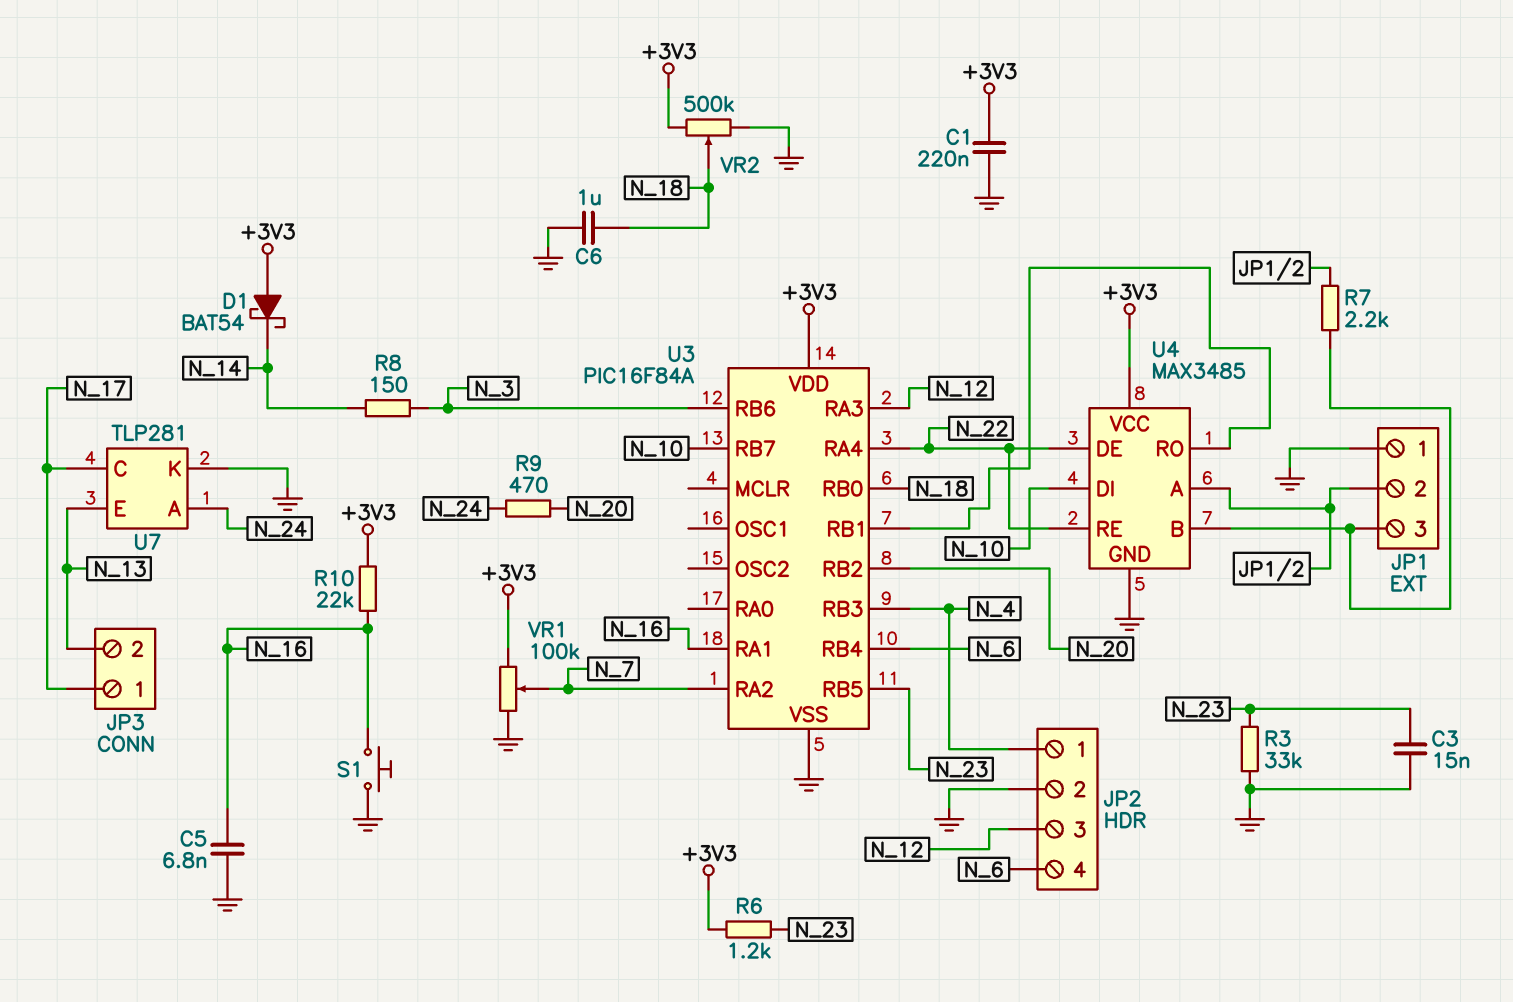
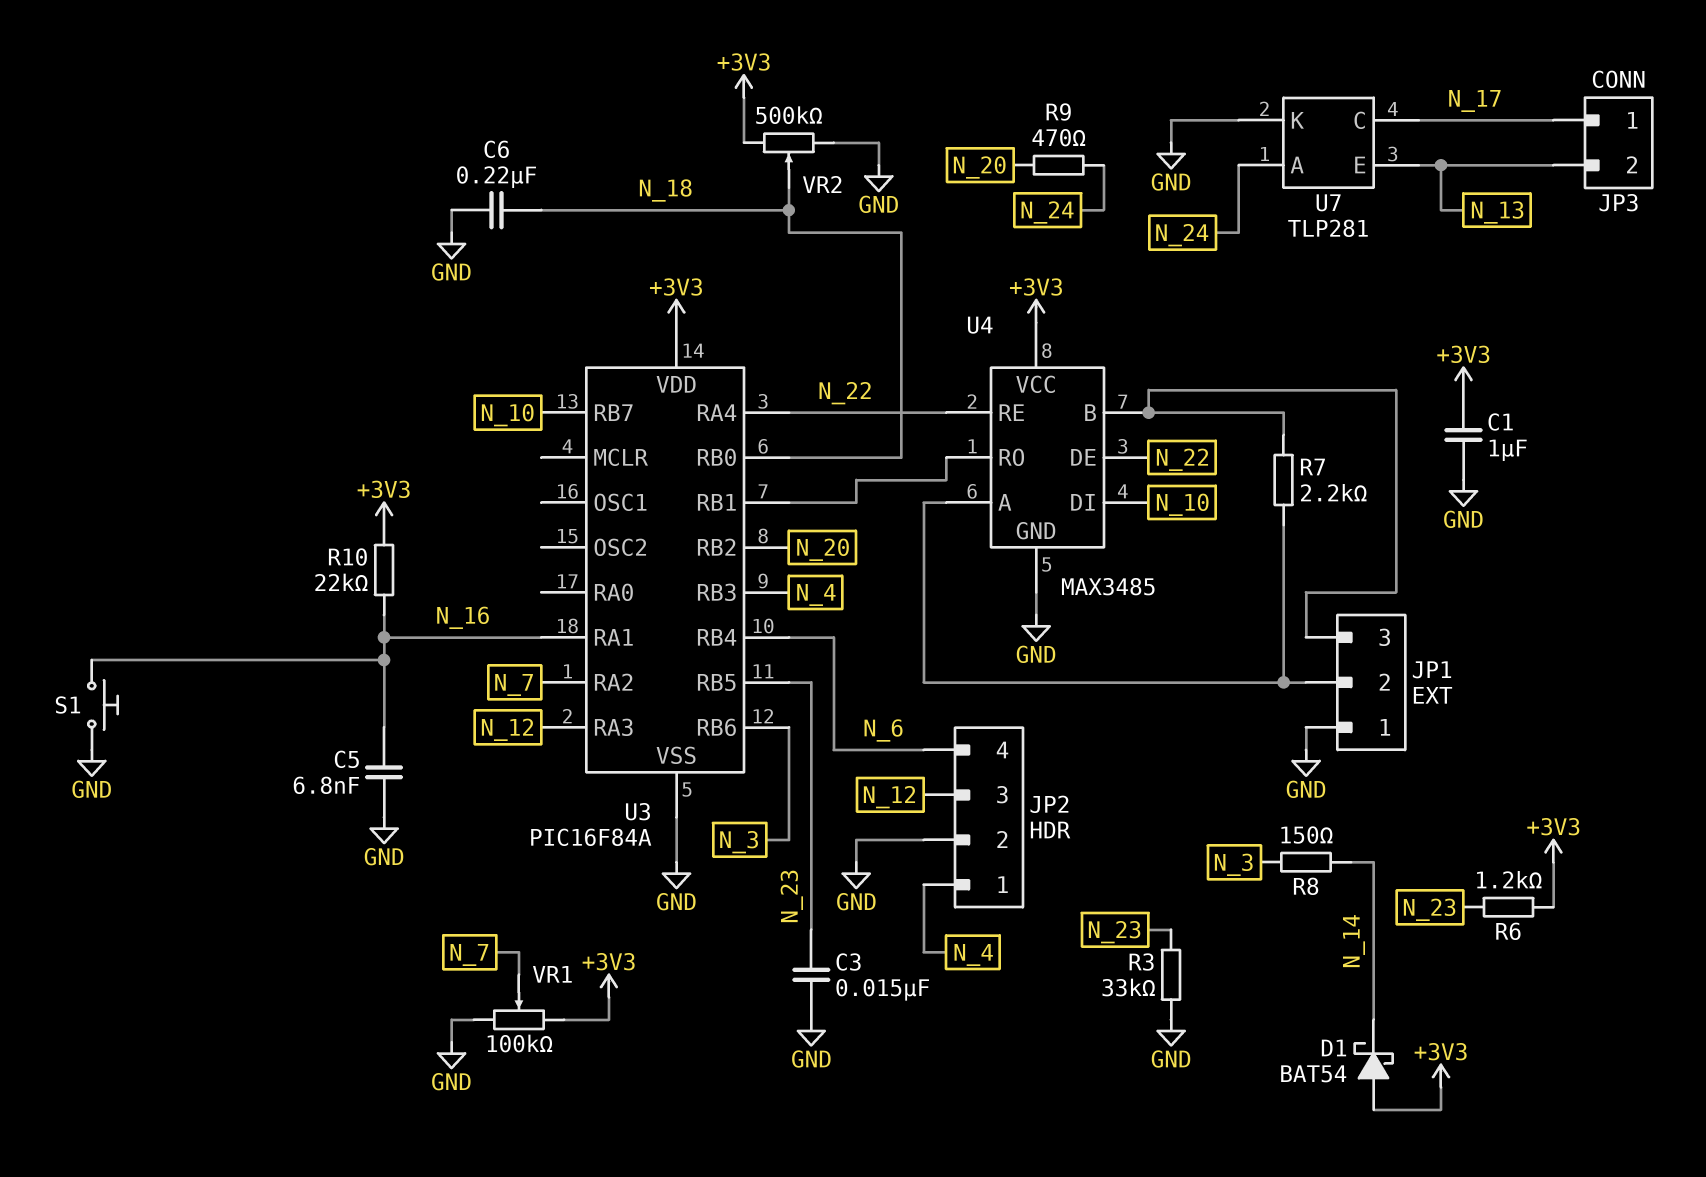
C1: 220nF (+3V3, GND) -> 1uF (+3V3, GND)
C6: 1uF (GND, N_18) -> 220nF (GND, N_18)

